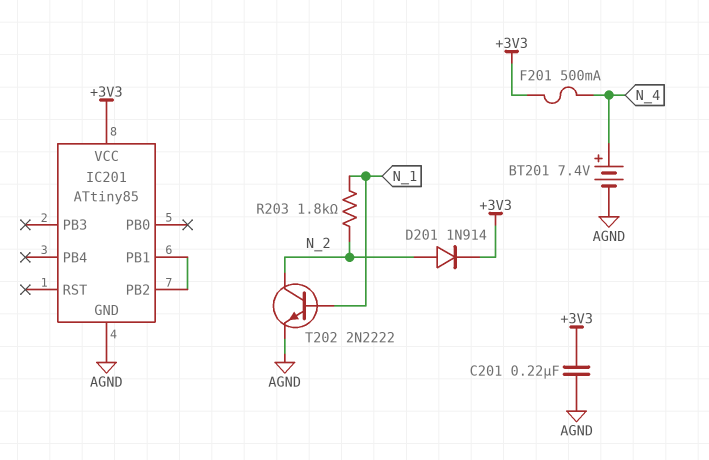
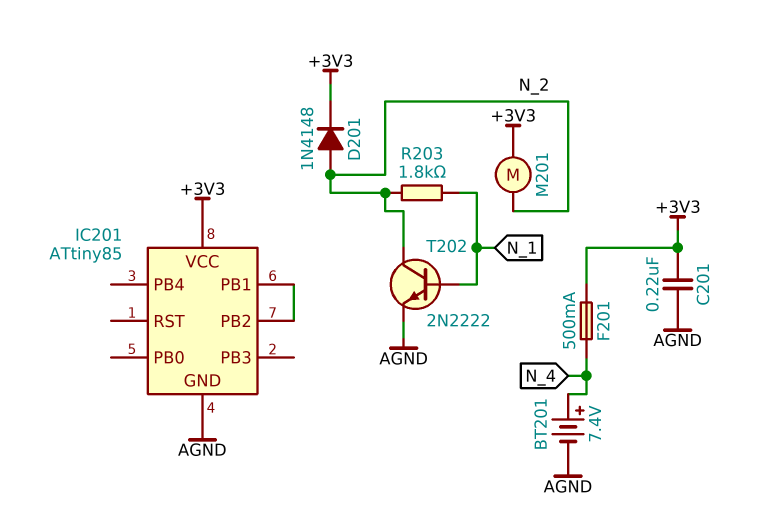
D201: diode 1N914 (A N_2, K +3V3) -> diode 1N4148 (A N_2, K +3V3)
M201: none -> motor (+3V3, N_2)

